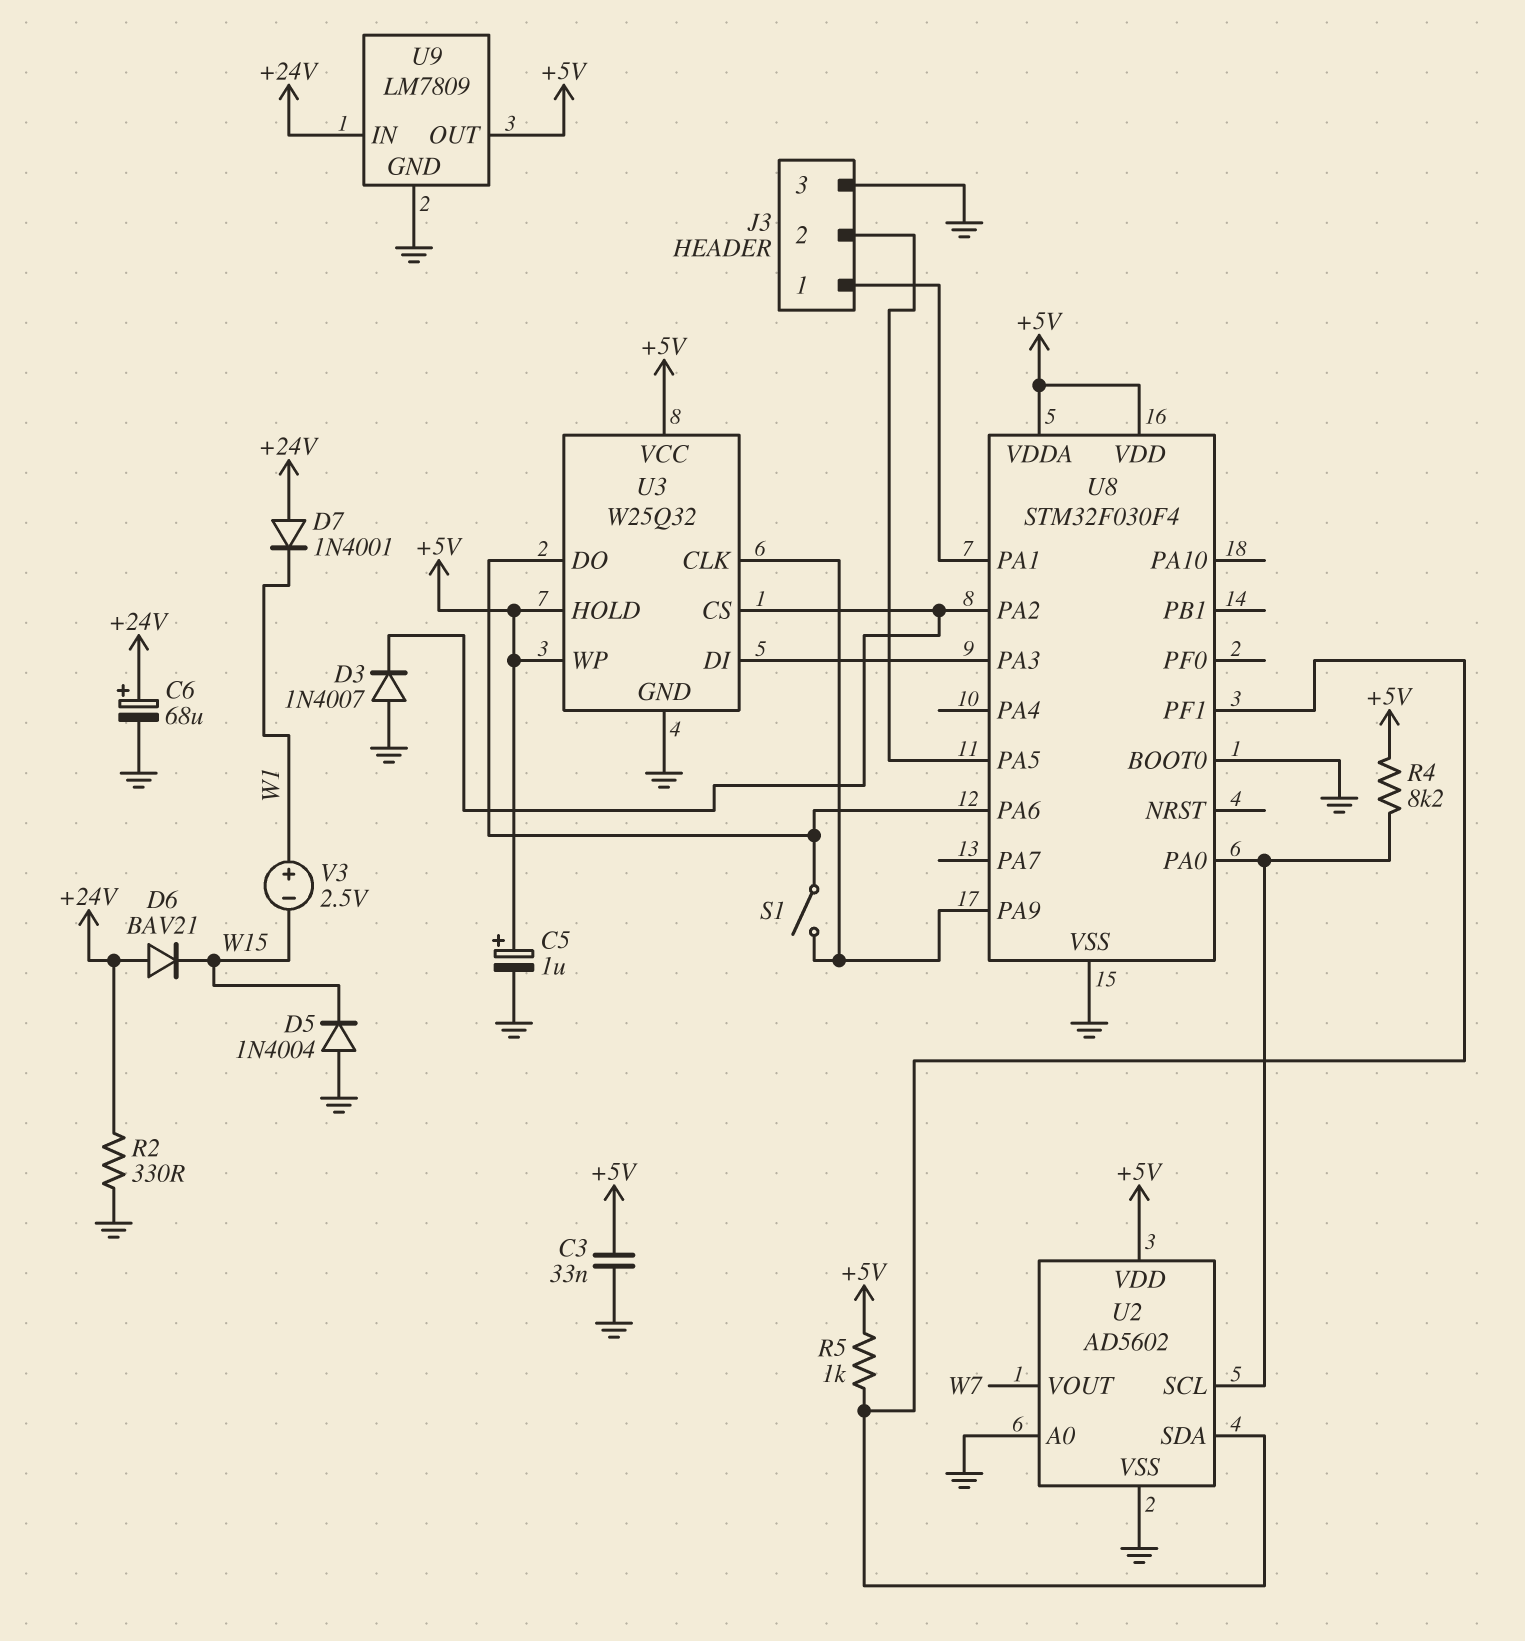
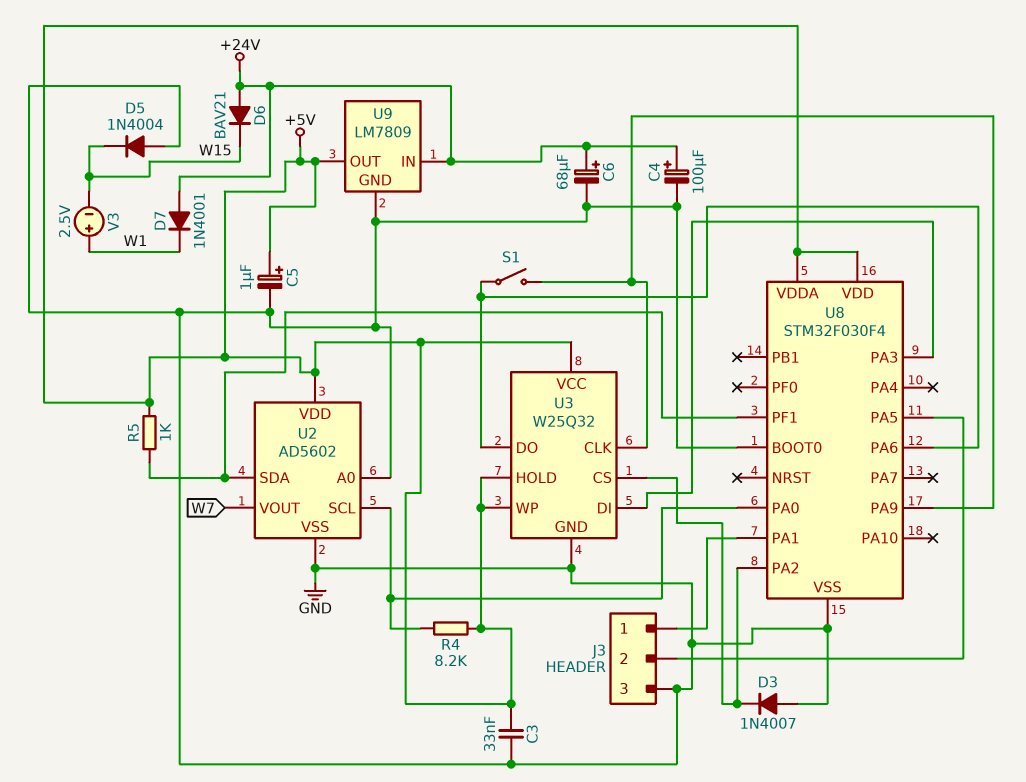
C4: none -> 100uF (plus +24V, minus GND)
R2: 330 (+24V, GND) -> none

